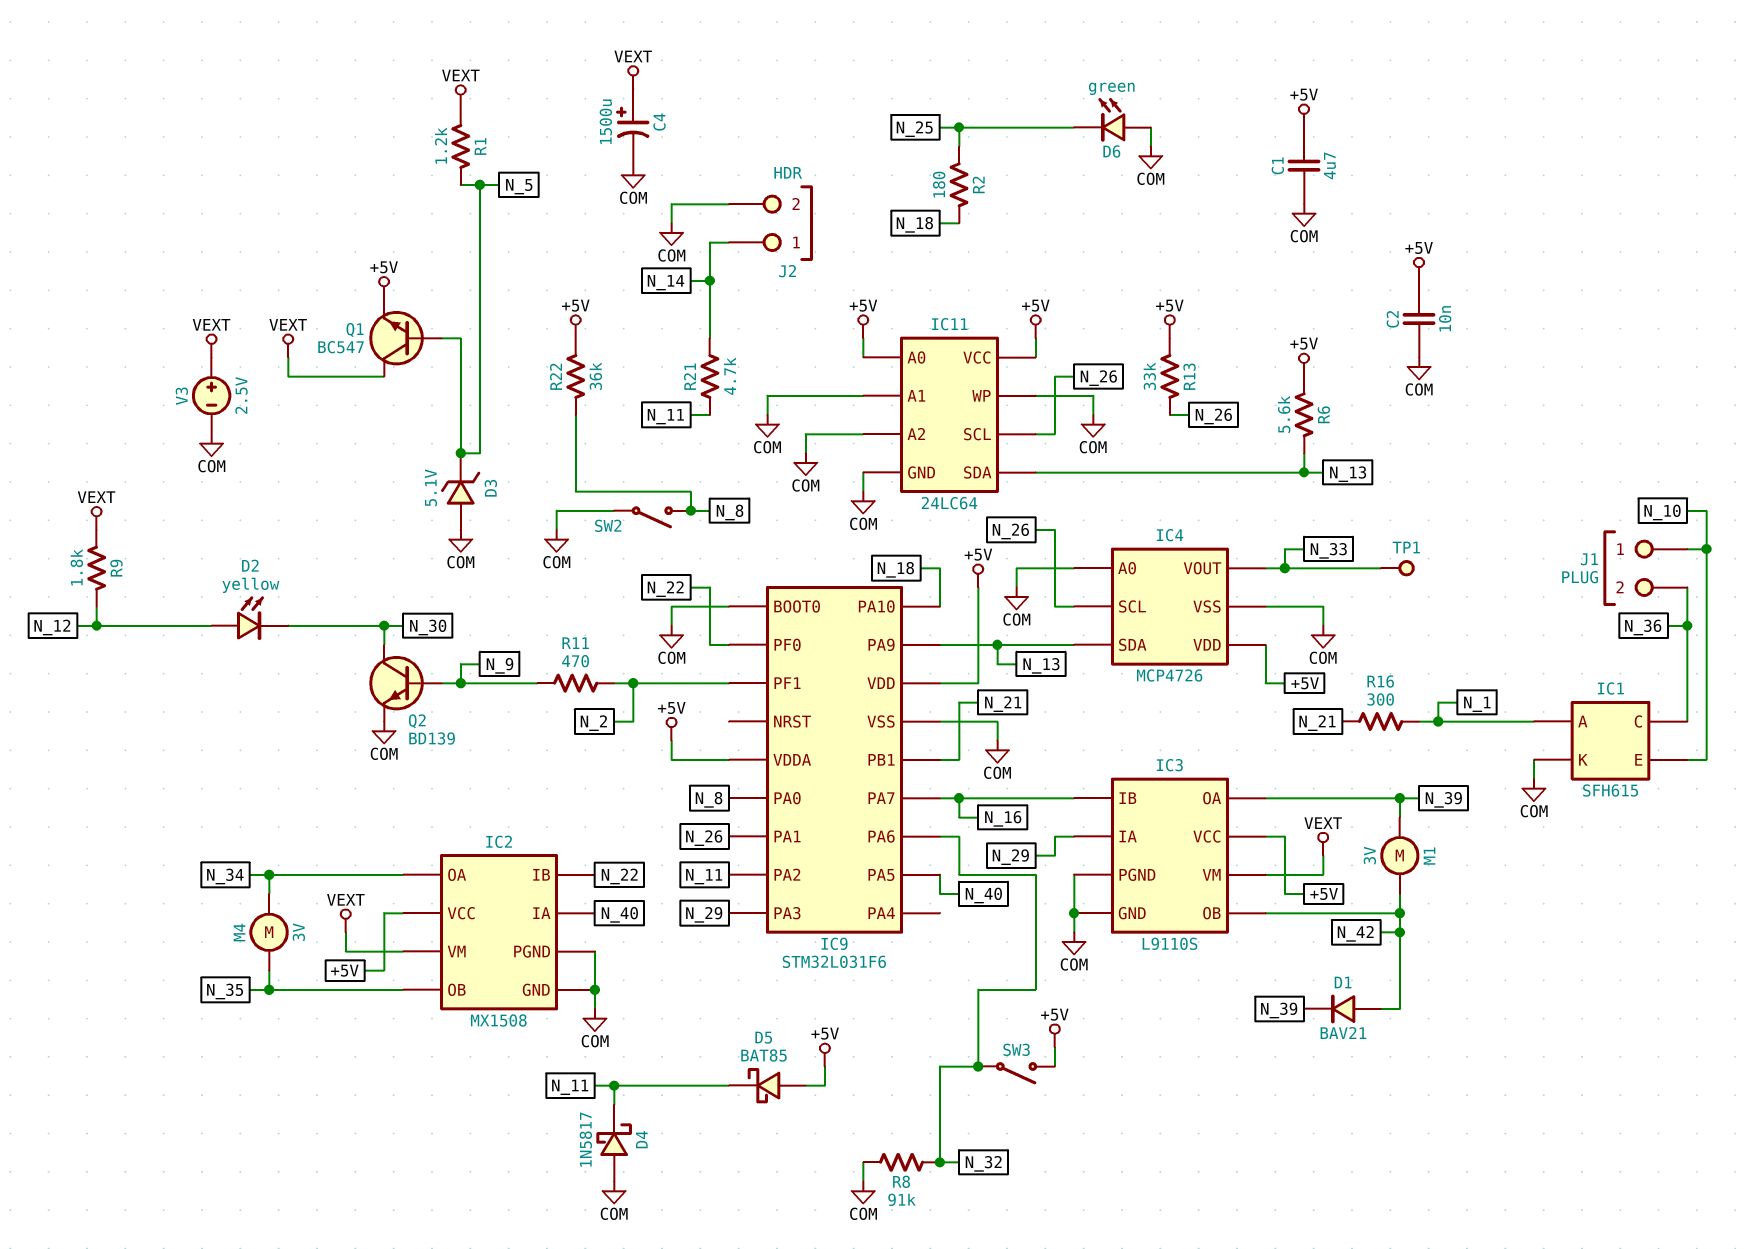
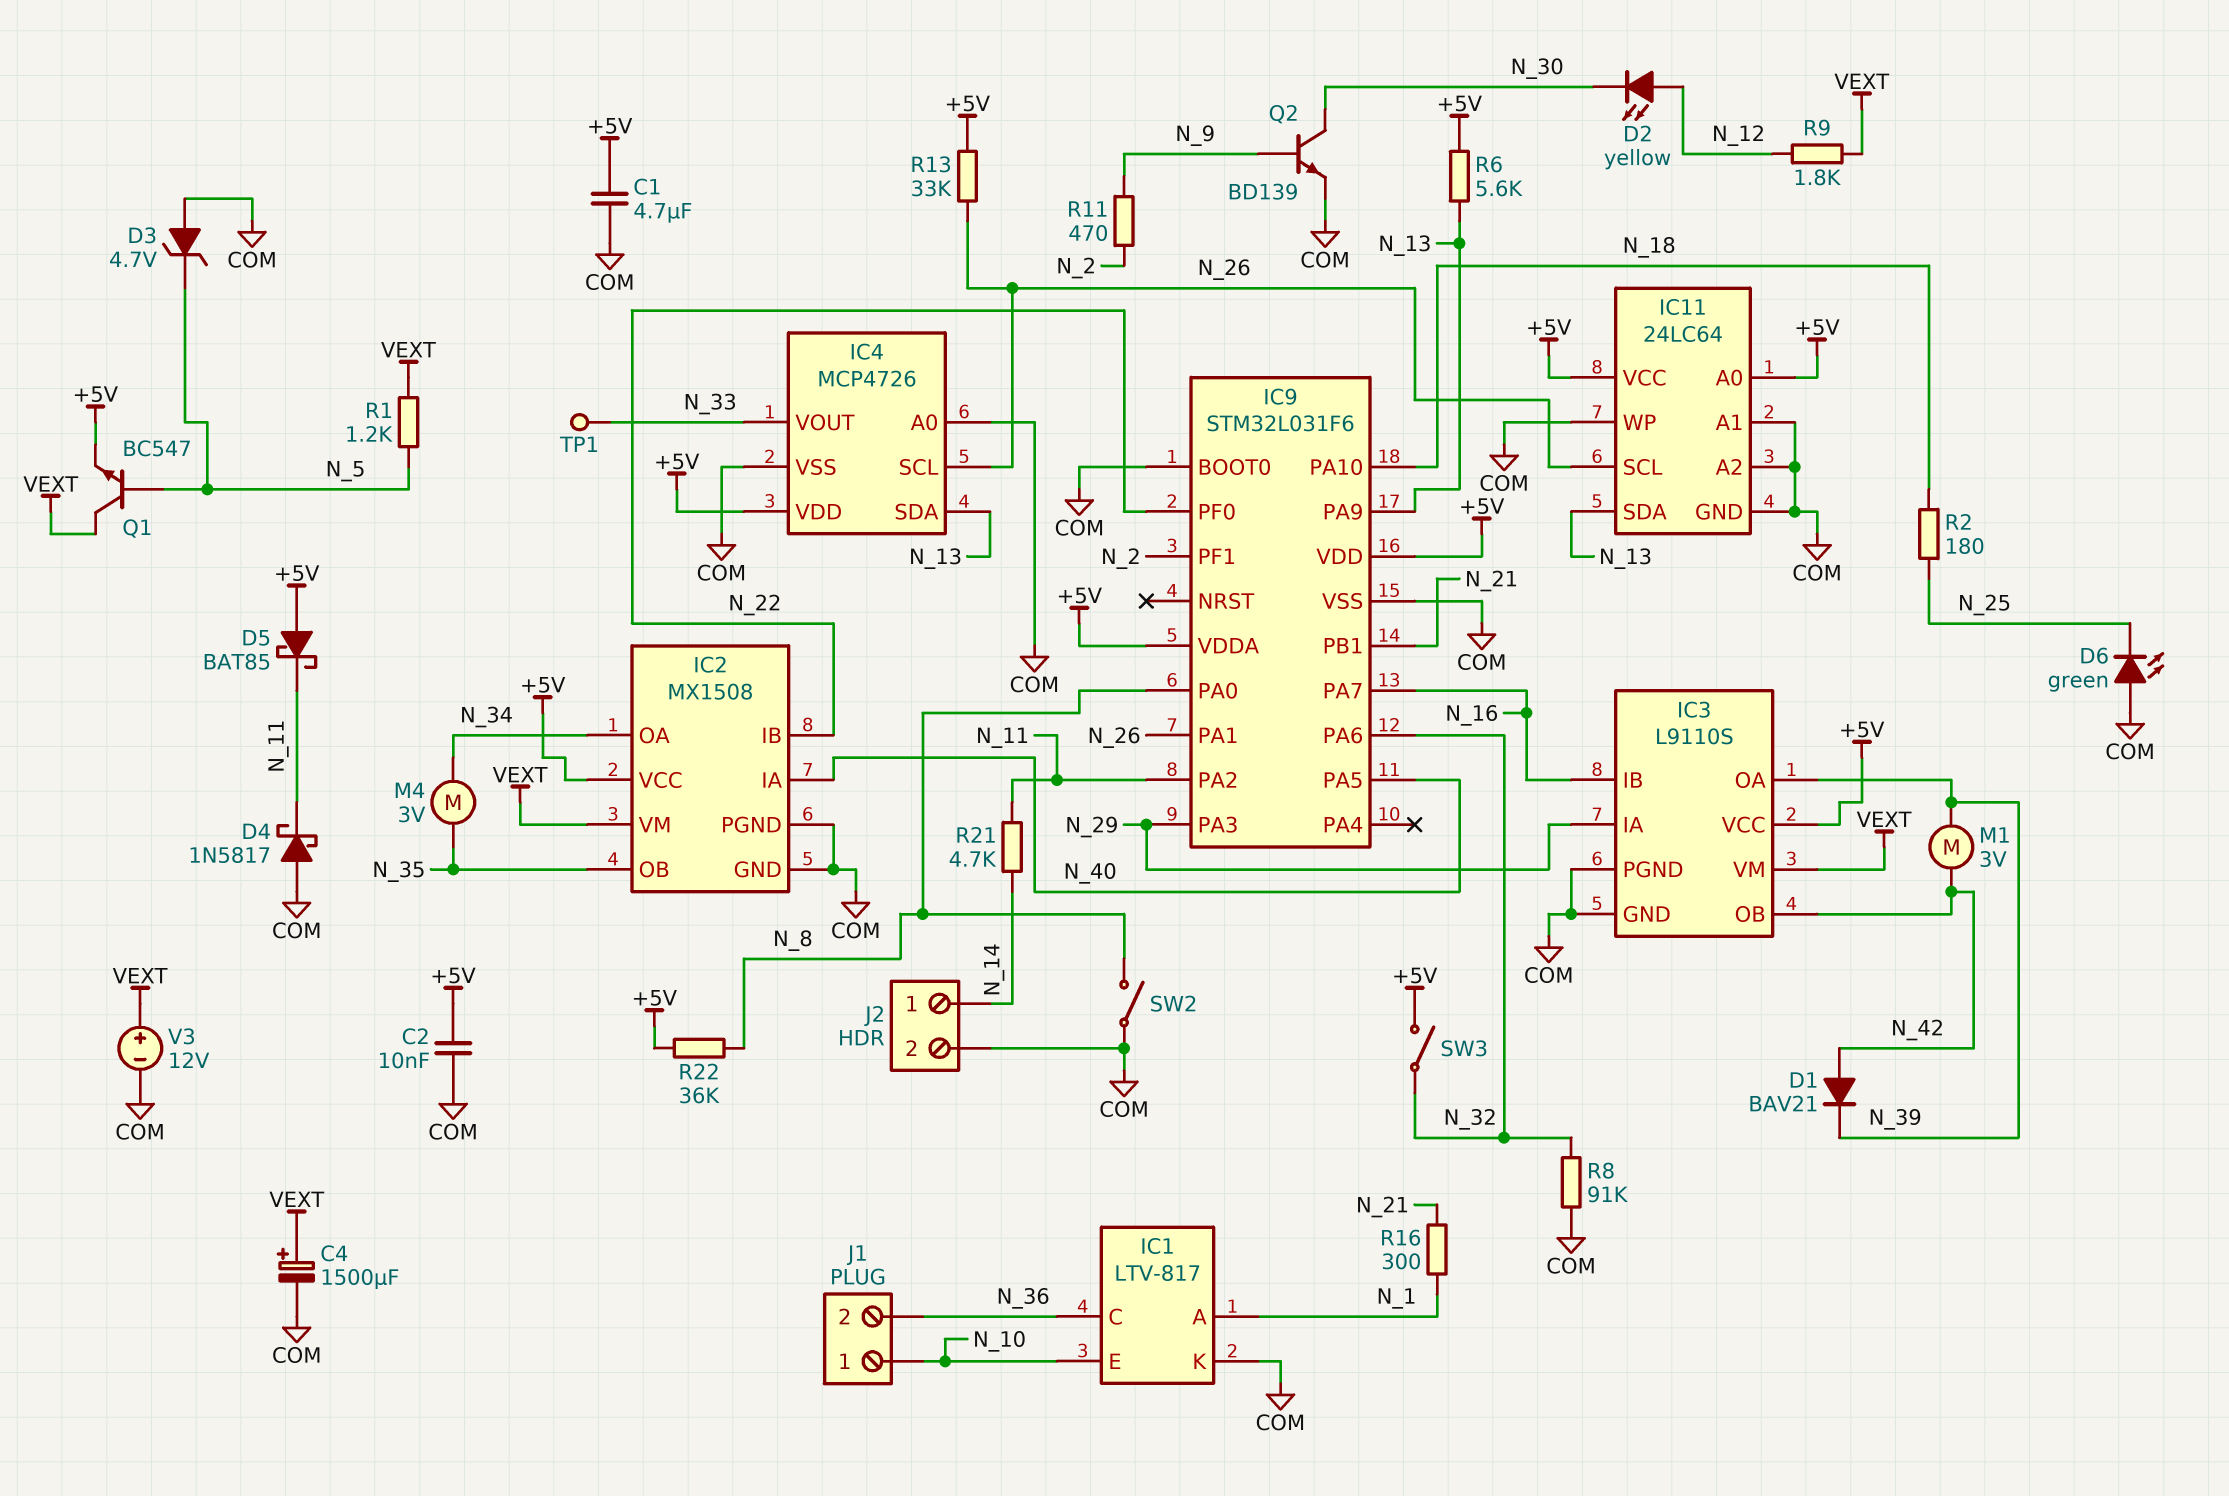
D3: zener 5.1V (A COM, K N_5) -> zener 4.7V (A COM, K N_5)
IC1: SFH615 -> LTV-817
V3: 2.5V (plus VEXT, minus COM) -> 12V (plus VEXT, minus COM)

